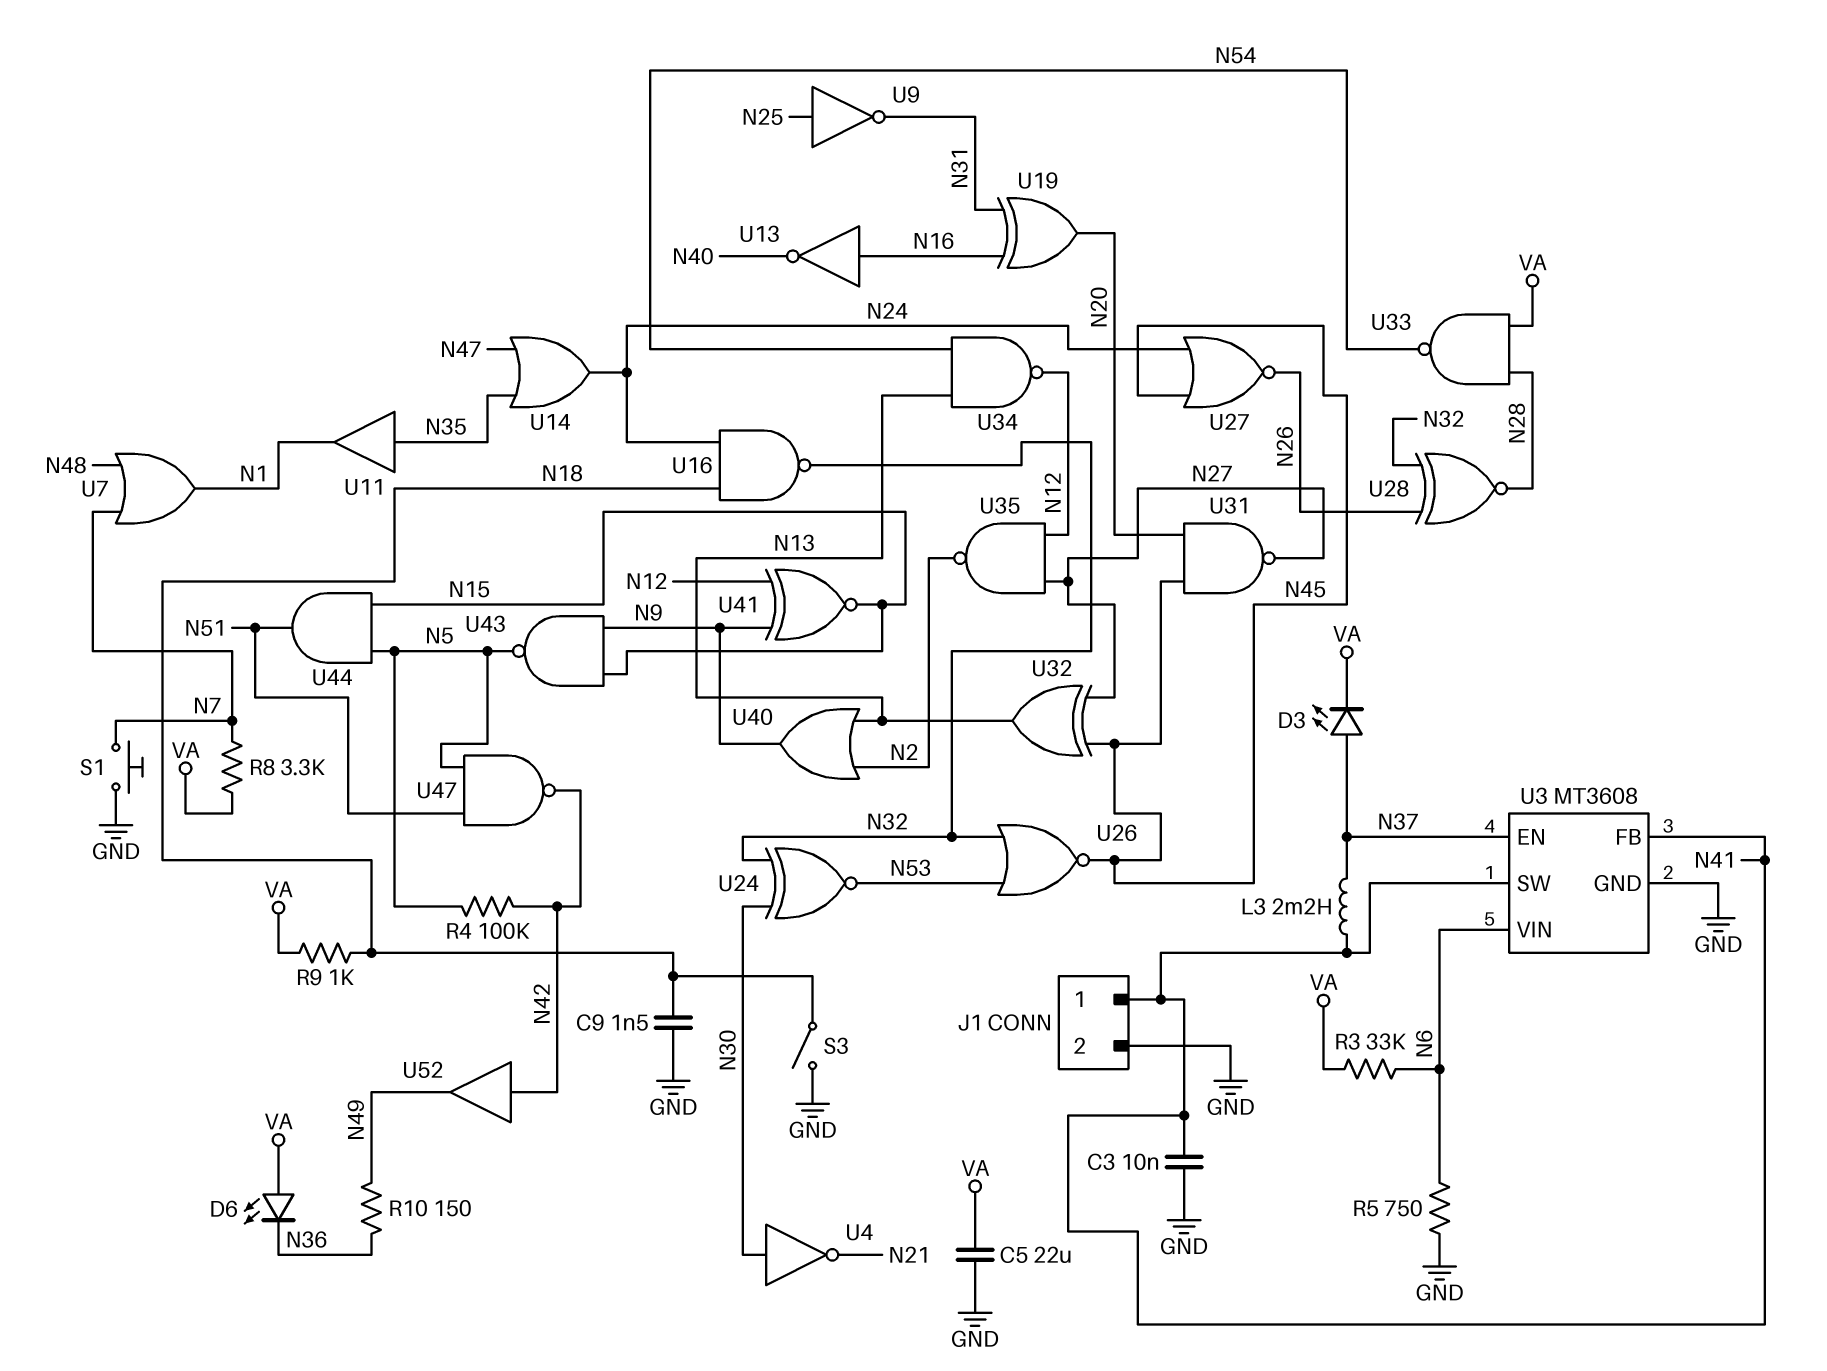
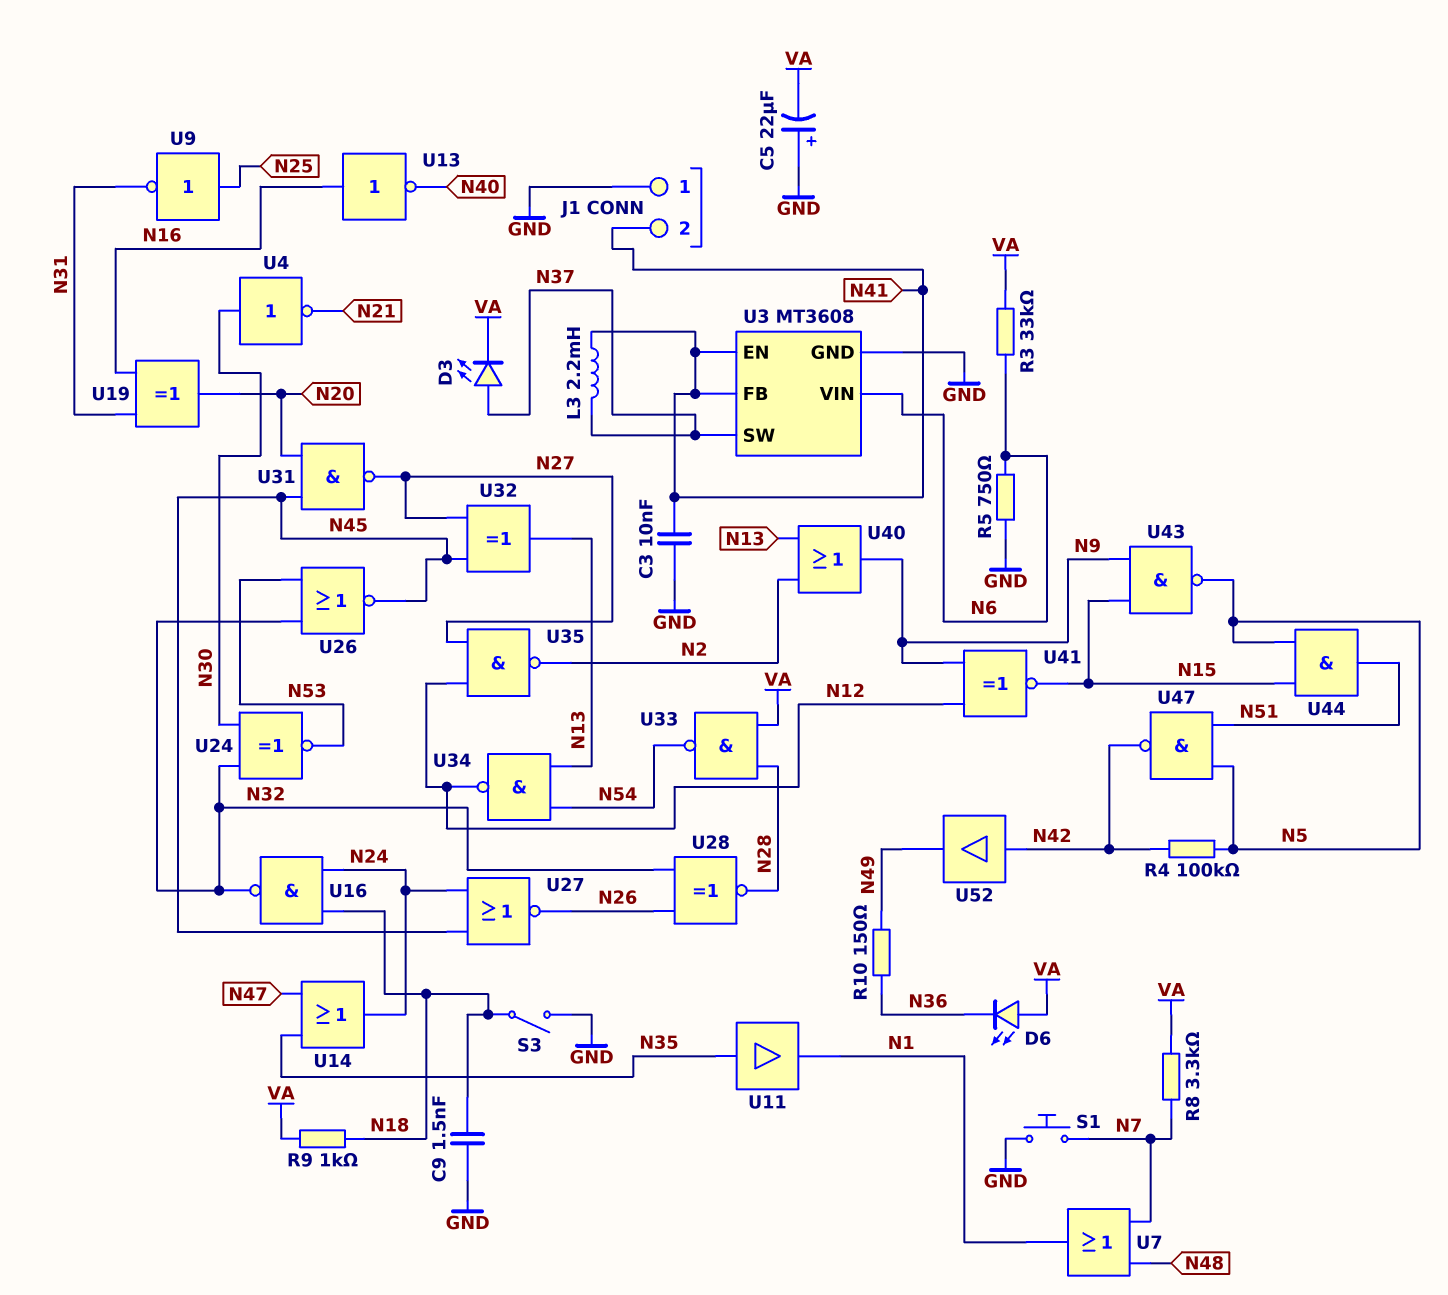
C5: 22uF (GND, VA) -> 22uF (plus GND, minus VA)
J1 pin 1: N41 -> GND
J1 pin 2: GND -> N41
U3 pin EN: N37 -> N41
U3 pin SW: N41 -> N37

